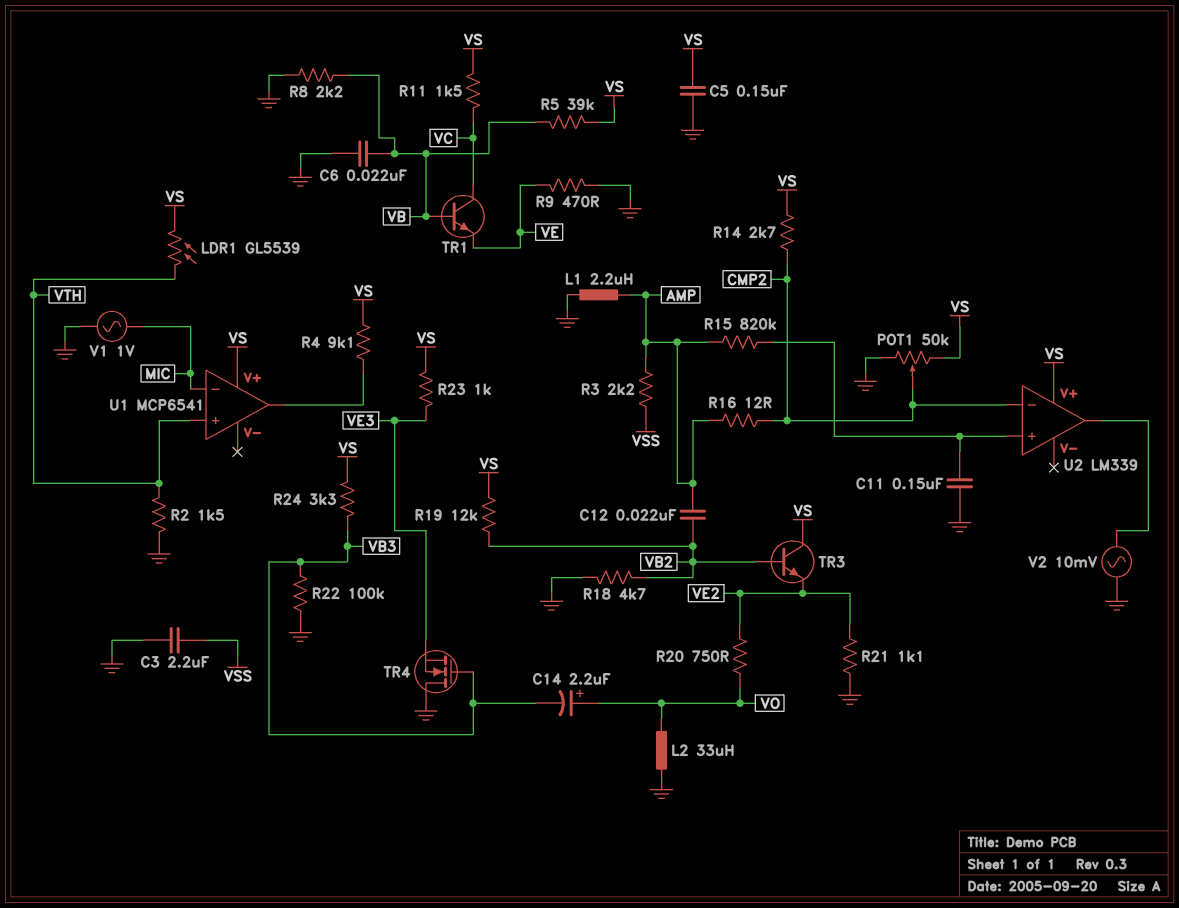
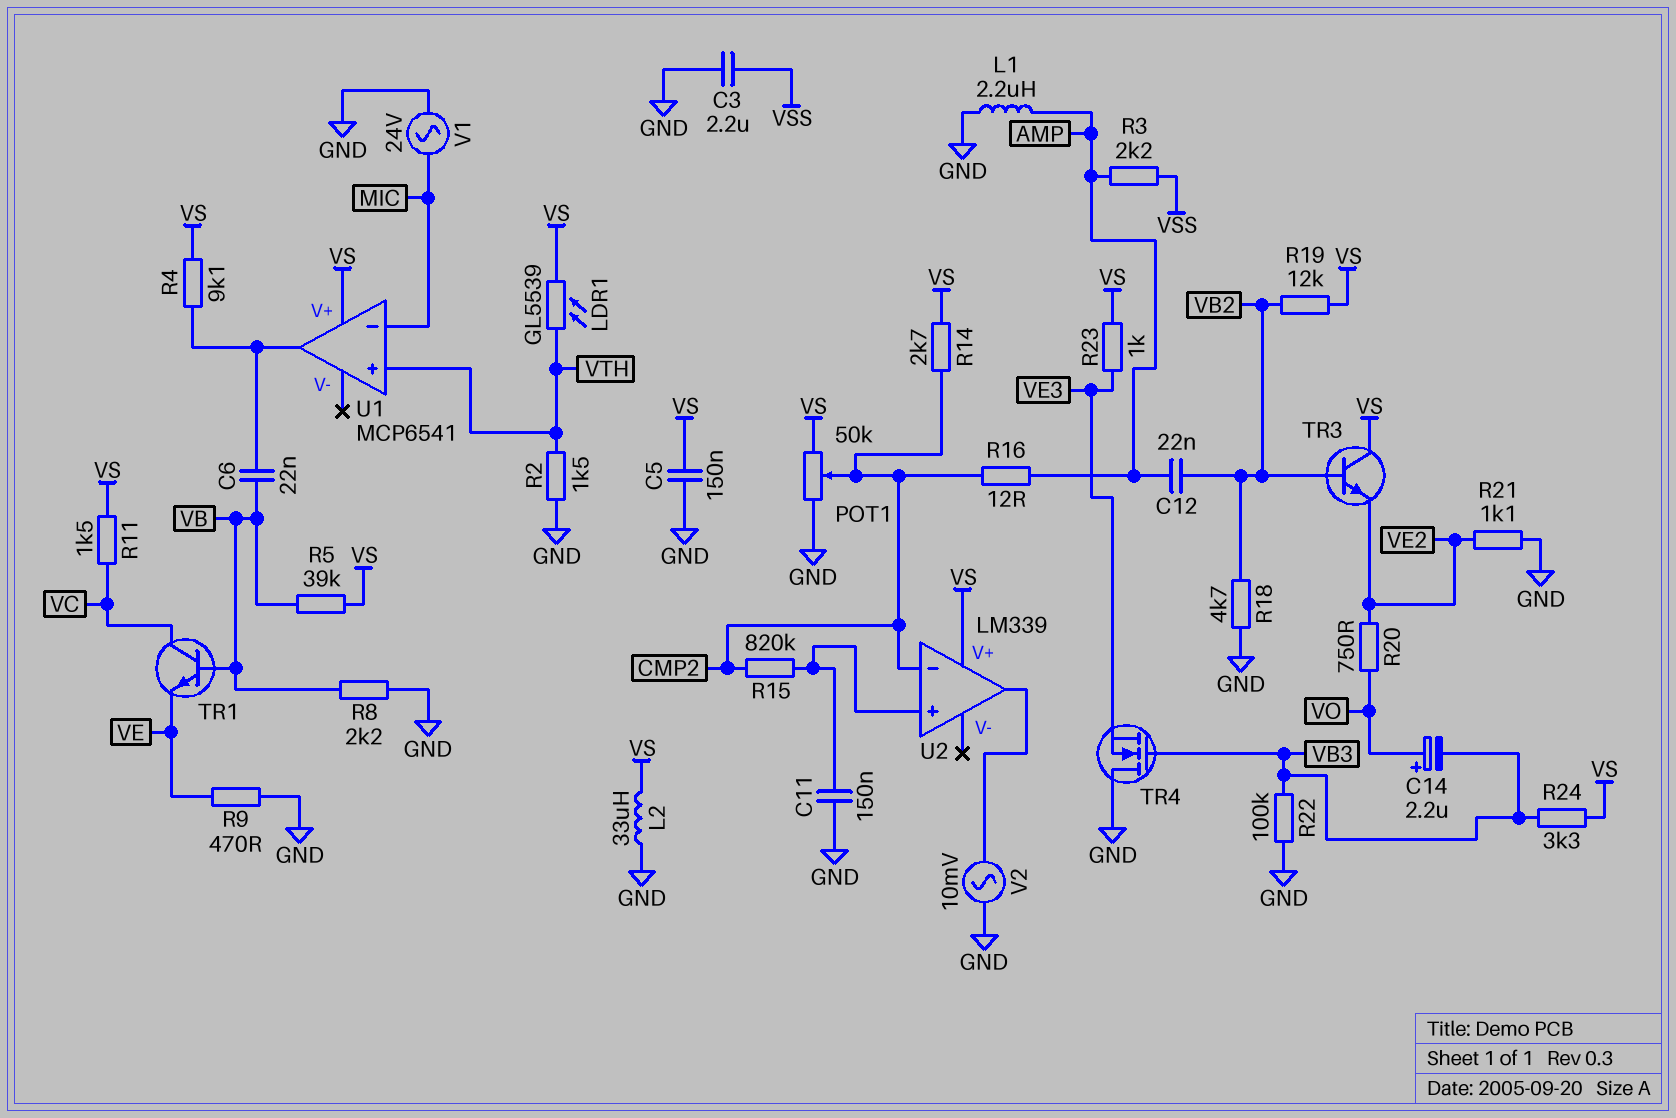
C6: 22nF (GND, VB) -> 22nF (U1/out, VB)
L2: 33uH (GND, VO) -> 33uH (GND, VS)
R15: 820k (AMP, U2/in+) -> 820k (CMP2, U2/in+)
V1: AC 1V (GND, MIC) -> AC 24V (GND, MIC)

